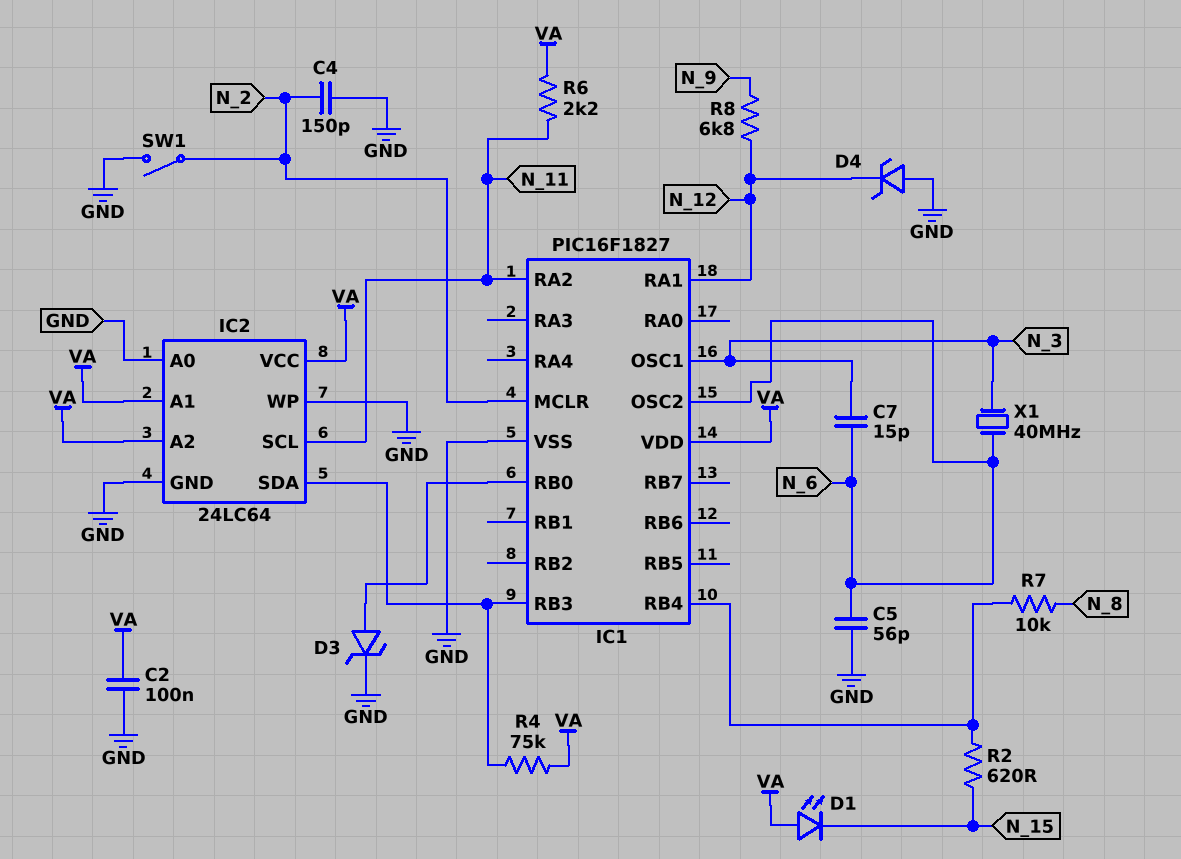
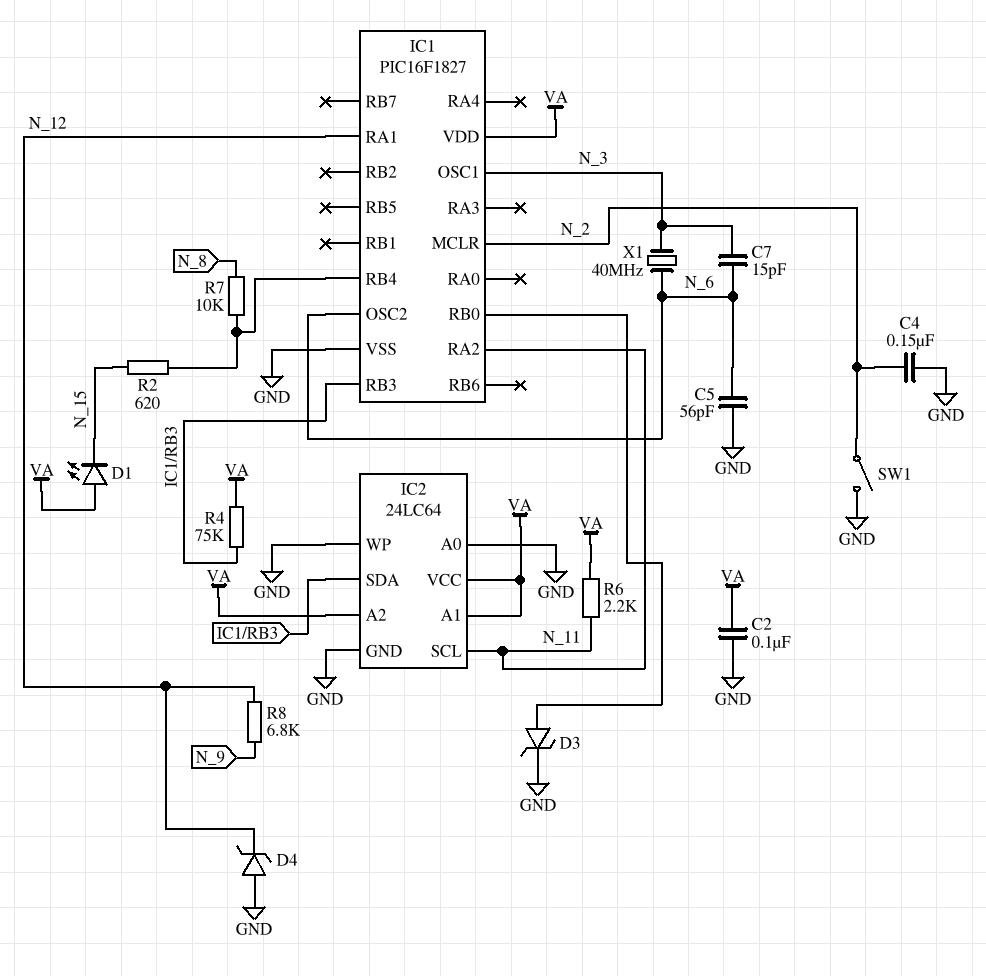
C4: 150pF (GND, N_2) -> 150nF (GND, N_2)

